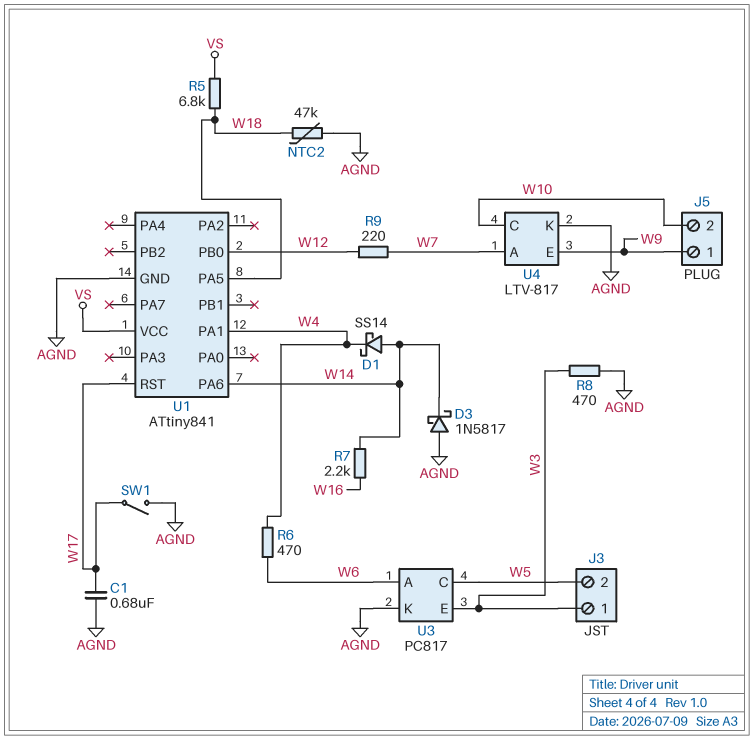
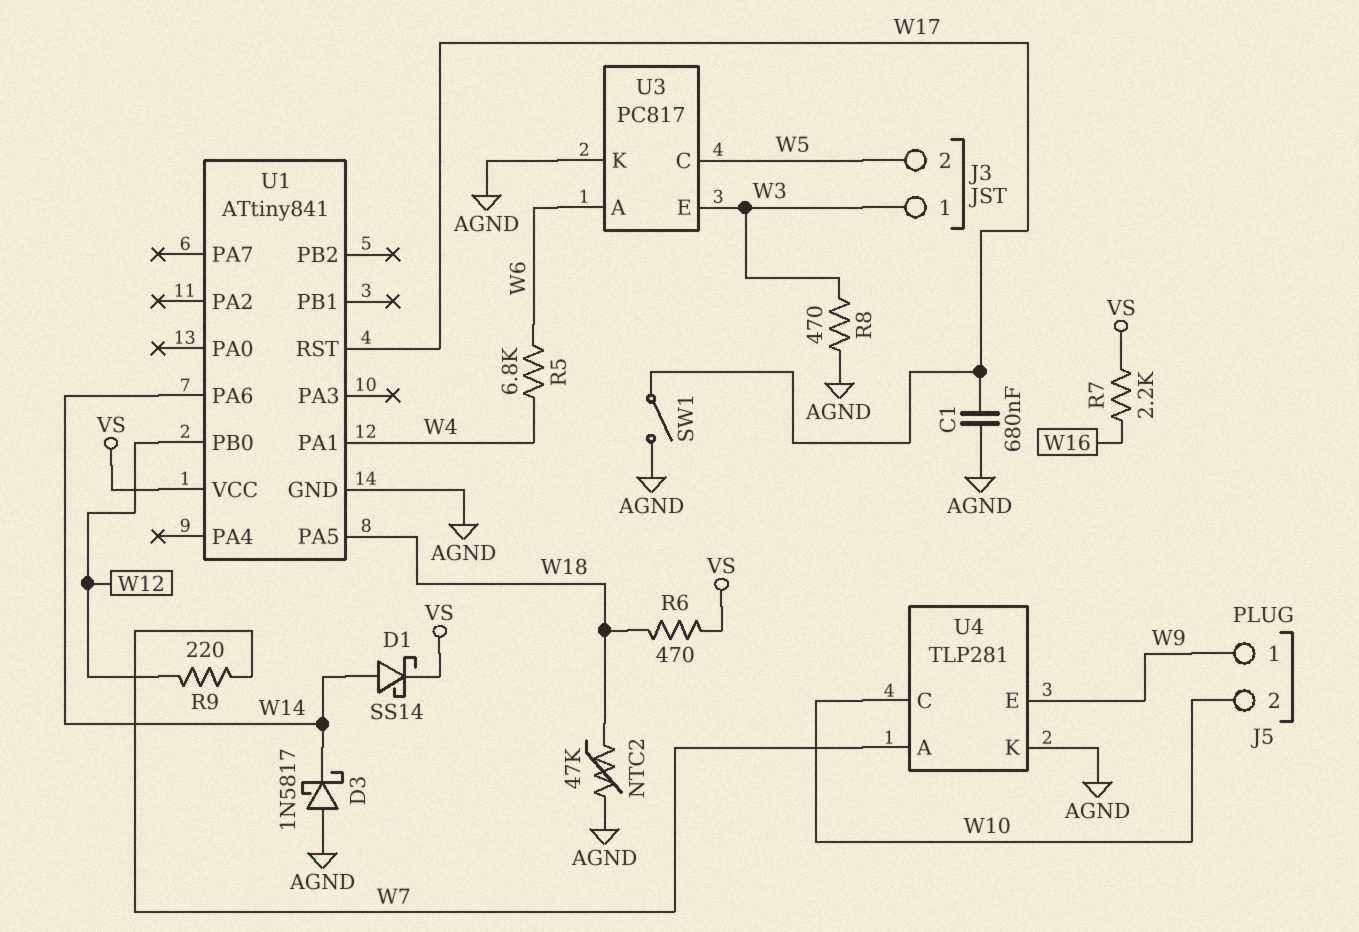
D1: schottky SS14 (A W14, K W4) -> schottky SS14 (A W14, K VS)
R5: 6.8k (VS, W18) -> 6.8k (W4, W6)
R6: 470 (W4, W6) -> 470 (VS, W18)
R7: 2.2k (W14, W16) -> 2.2k (VS, W16)
U4: LTV-817 -> TLP281

